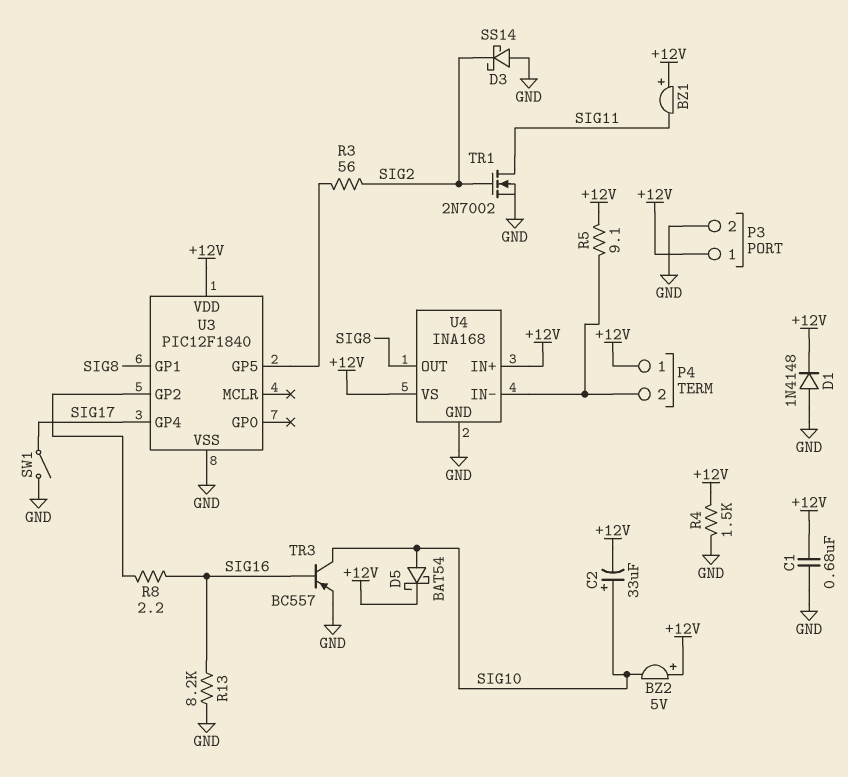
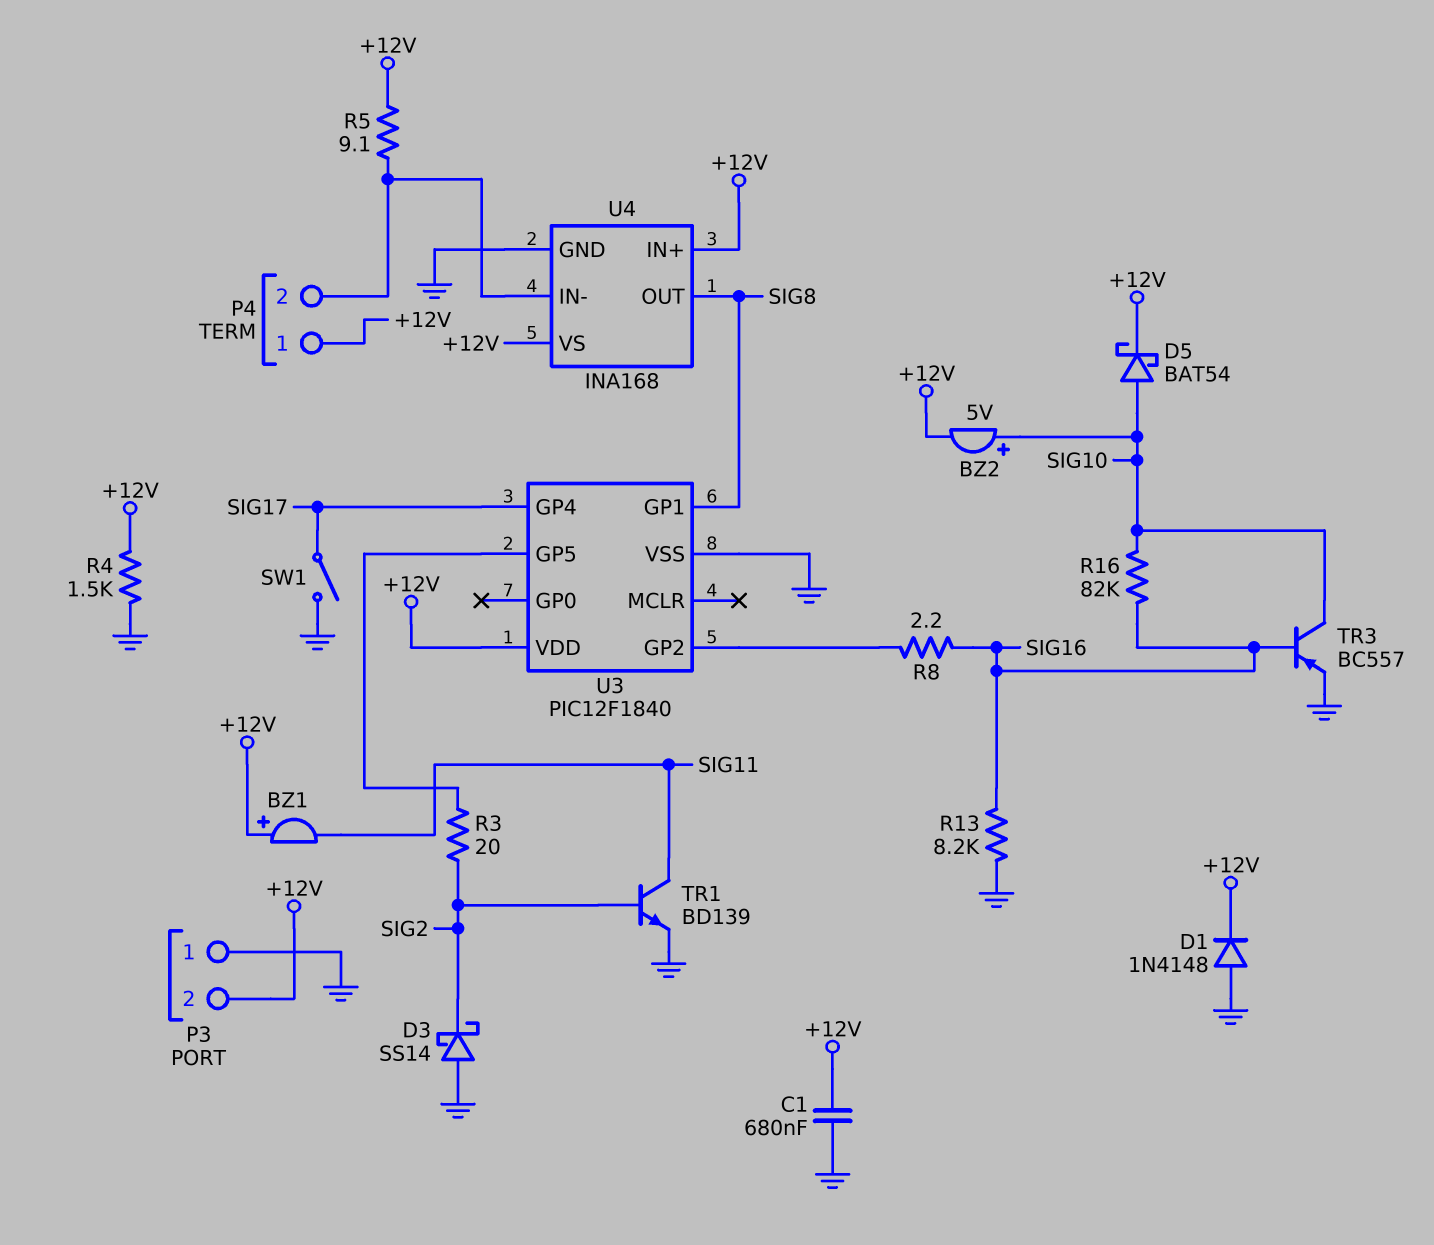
BZ2: buzzer 5V (plus +12V, minus SIG10) -> buzzer 5V (plus SIG10, minus +12V)
C2: 33uF (plus SIG10, minus +12V) -> none
P3 pin 1: +12V -> GND
P3 pin 2: GND -> +12V
R3: 56 (SIG2, U3/GP5) -> 20 (SIG2, U3/GP5)
R16: none -> 82k (SIG10, SIG16)
TR1: NMOS 2N7002 (G SIG2, D SIG11, S GND) -> NPN BD139 (B SIG2, C SIG11, E GND)

